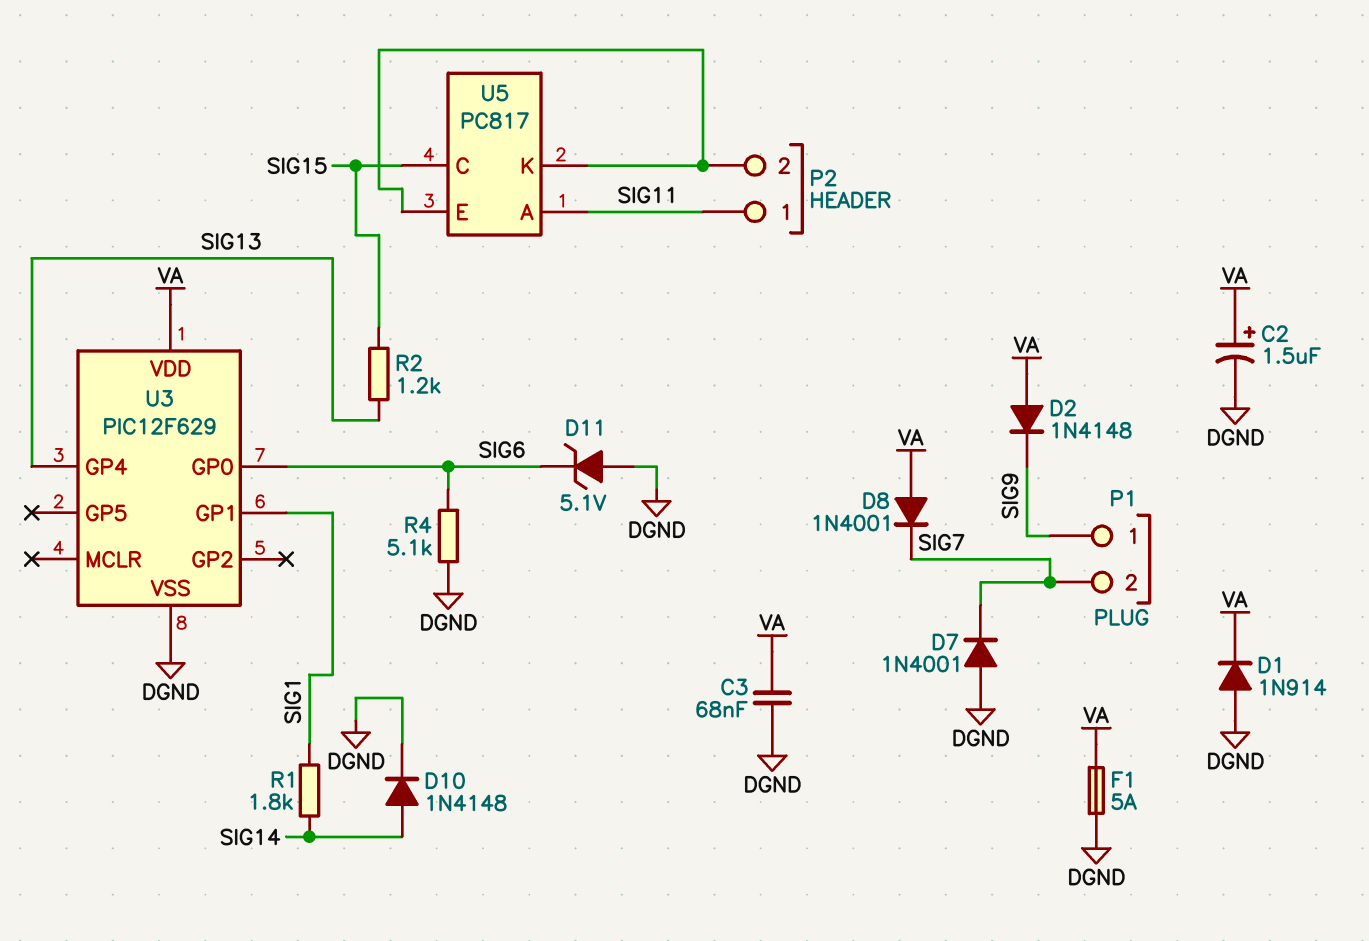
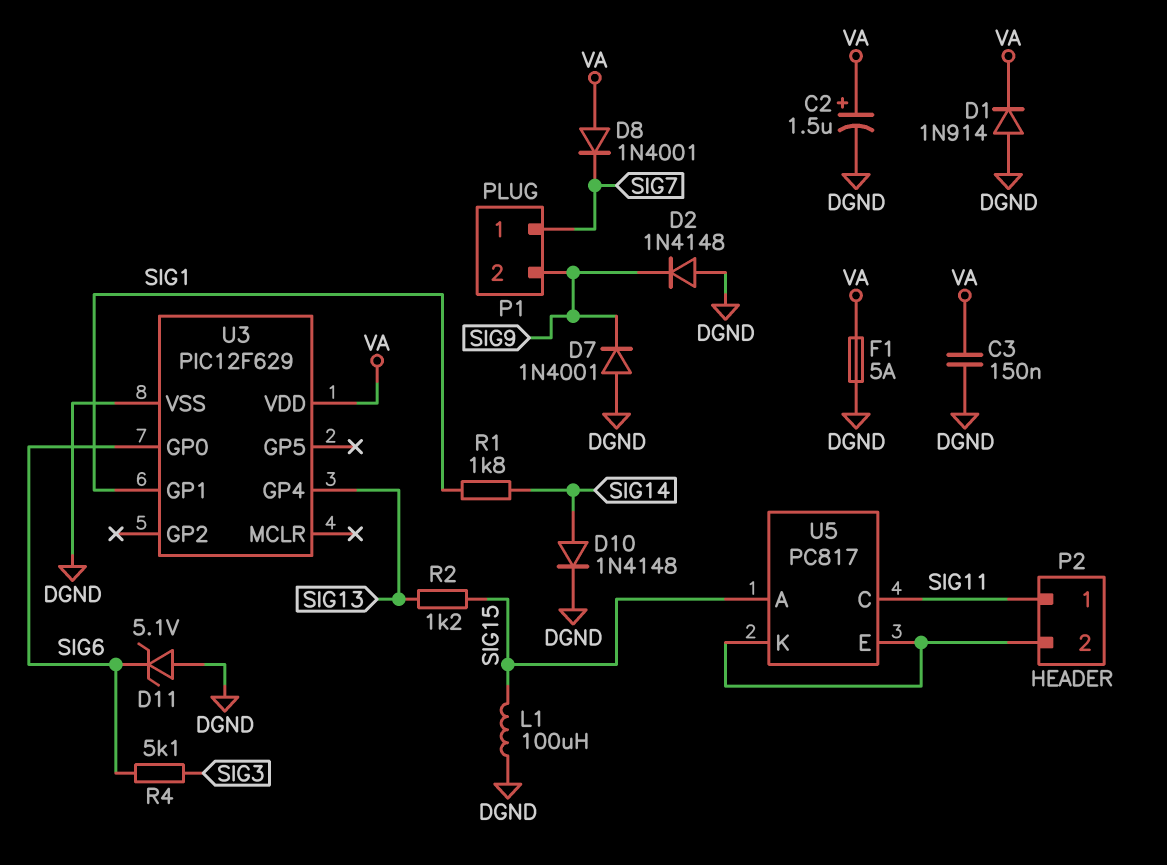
C3: 68nF (DGND, VA) -> 150nF (DGND, VA)
D2: diode 1N4148 (A VA, K SIG9) -> diode 1N4148 (A DGND, K SIG9)
D7: diode 1N4001 (A DGND, K SIG7) -> diode 1N4001 (A DGND, K SIG9)
L1: none -> 100uH (DGND, SIG15)
P1 pin 1: SIG9 -> SIG7
P1 pin 2: SIG7 -> SIG9
R4: 5.1k (DGND, SIG6) -> 5.1k (SIG3, SIG6)
U5 pin A: SIG11 -> SIG15
U5 pin C: SIG15 -> SIG11

